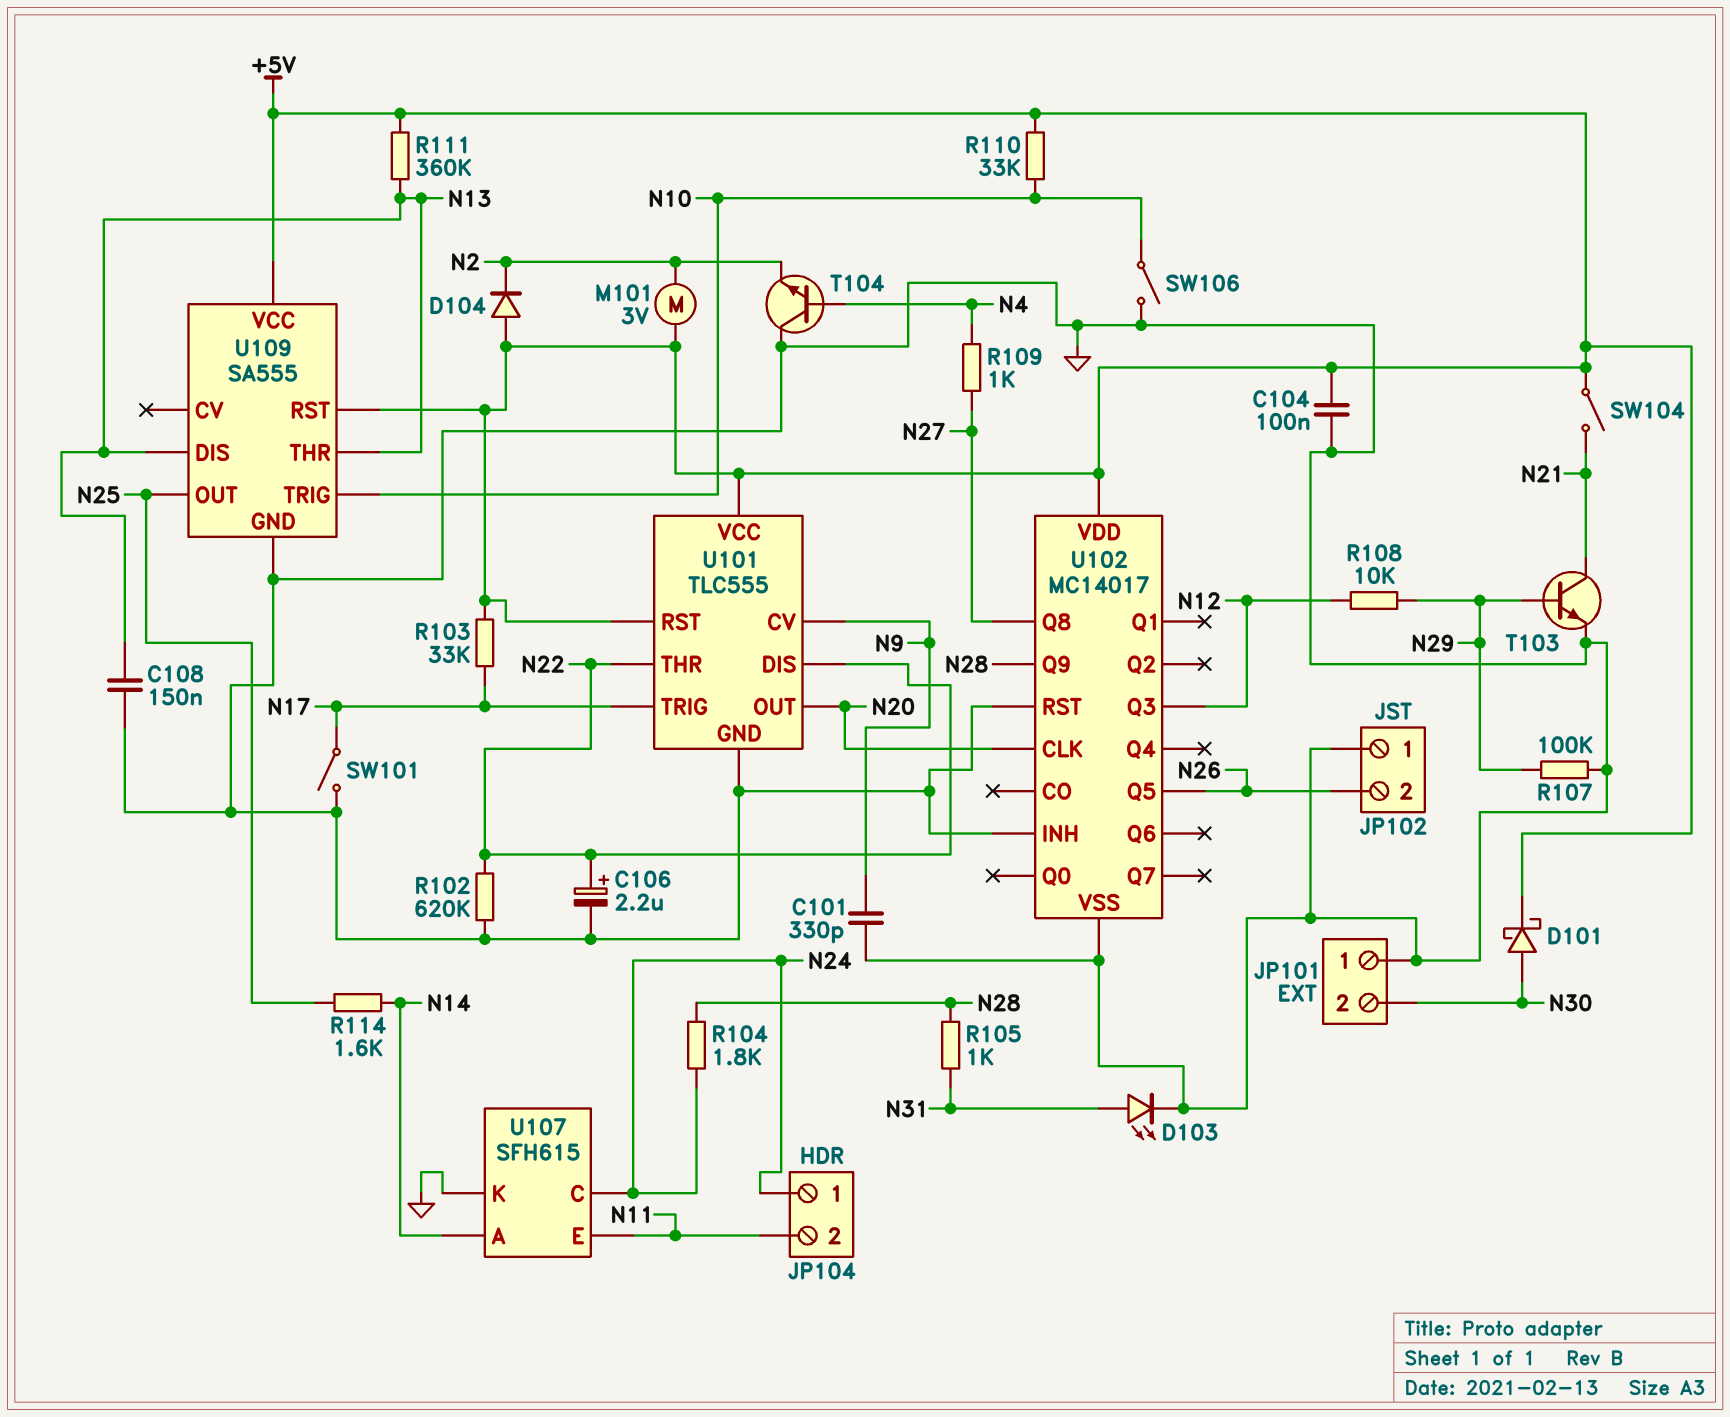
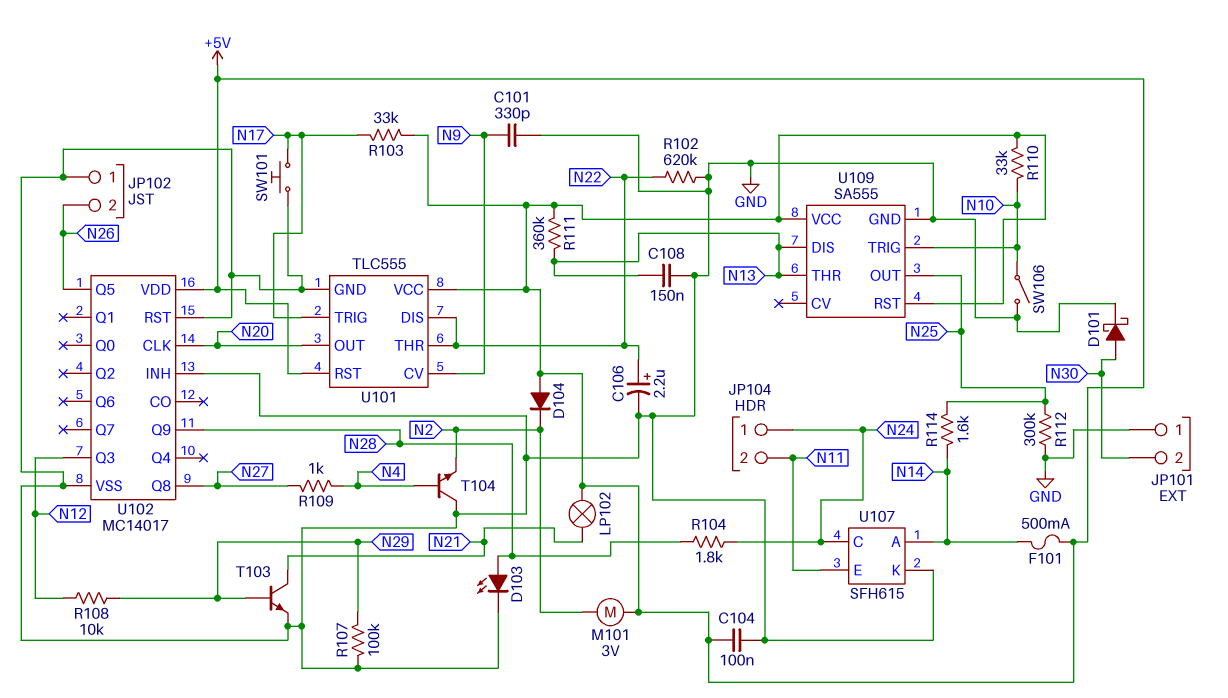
D101: schottky (A N30, K +5V) -> schottky (A N30, K GND)
D103: LED (A N31, K GND) -> LED (A N28, K GND)
F101: none -> 500mA (+5V, N14)
LP102: none -> lamp (+5V, N21)
R105: 1k (N28, N31) -> none
R112: none -> 300k (GND, N25)
SW101: switch (GND, N17) -> button (GND, N17)
SW104: switch (+5V, N21) -> none

